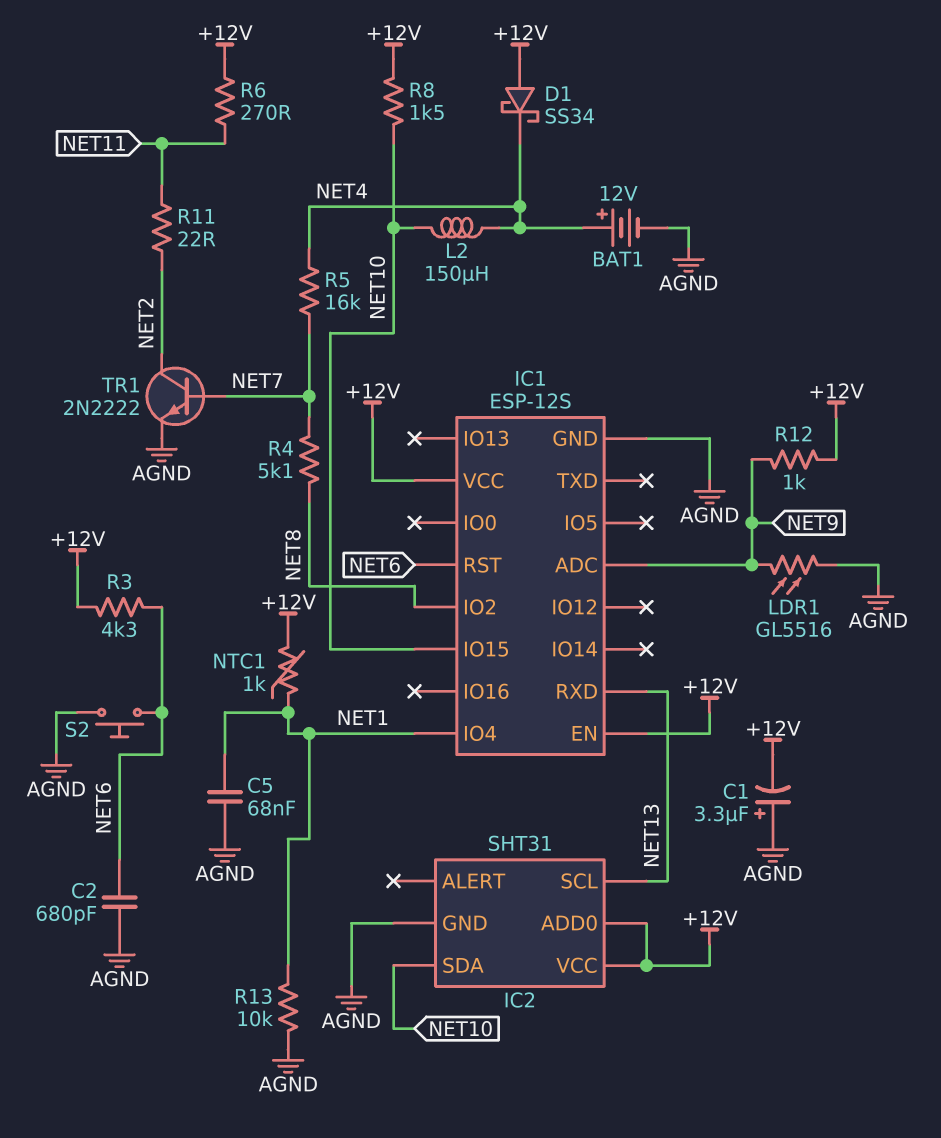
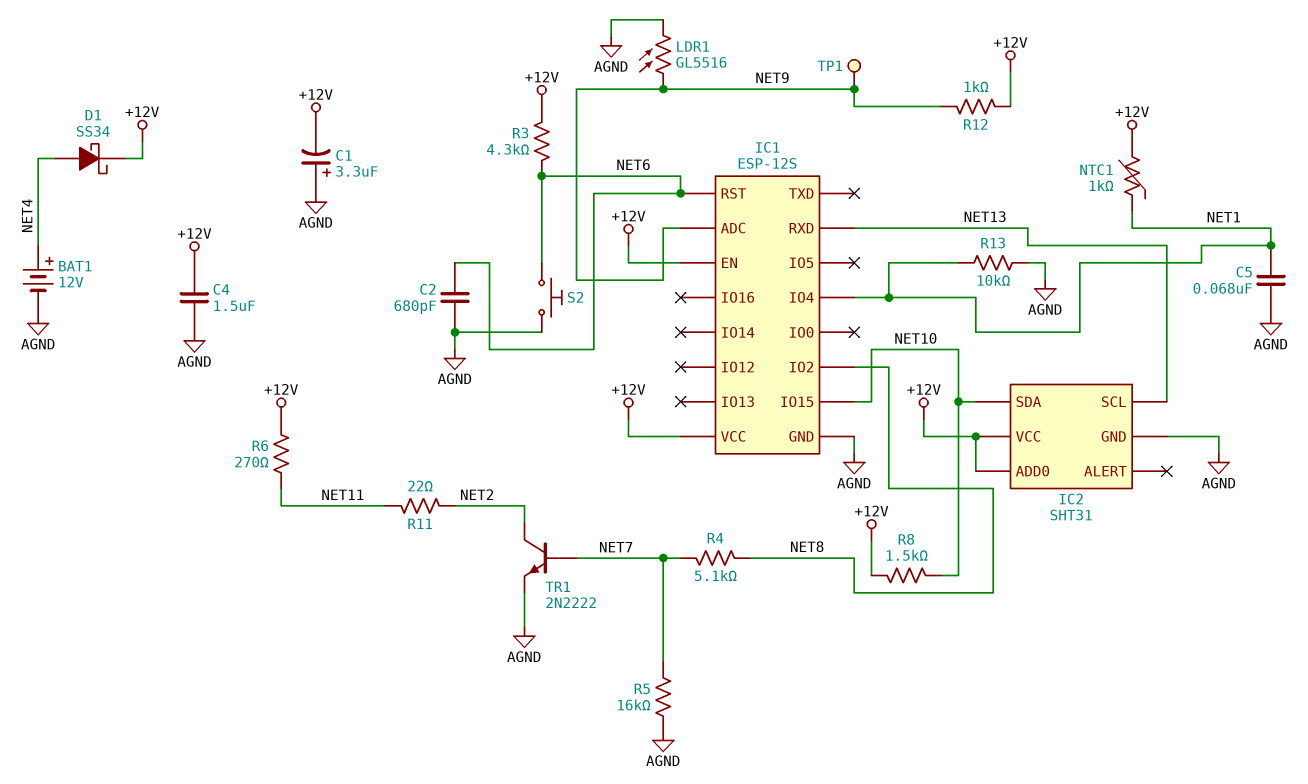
C4: none -> 1.5uF (+12V, AGND)
D1: schottky SS34 (A +12V, K NET4) -> schottky SS34 (A NET4, K +12V)
L2: 150uH (NET4, NET10) -> none
R5: 16k (NET4, NET7) -> 16k (AGND, NET7)
TP1: none -> test point (NET9)

